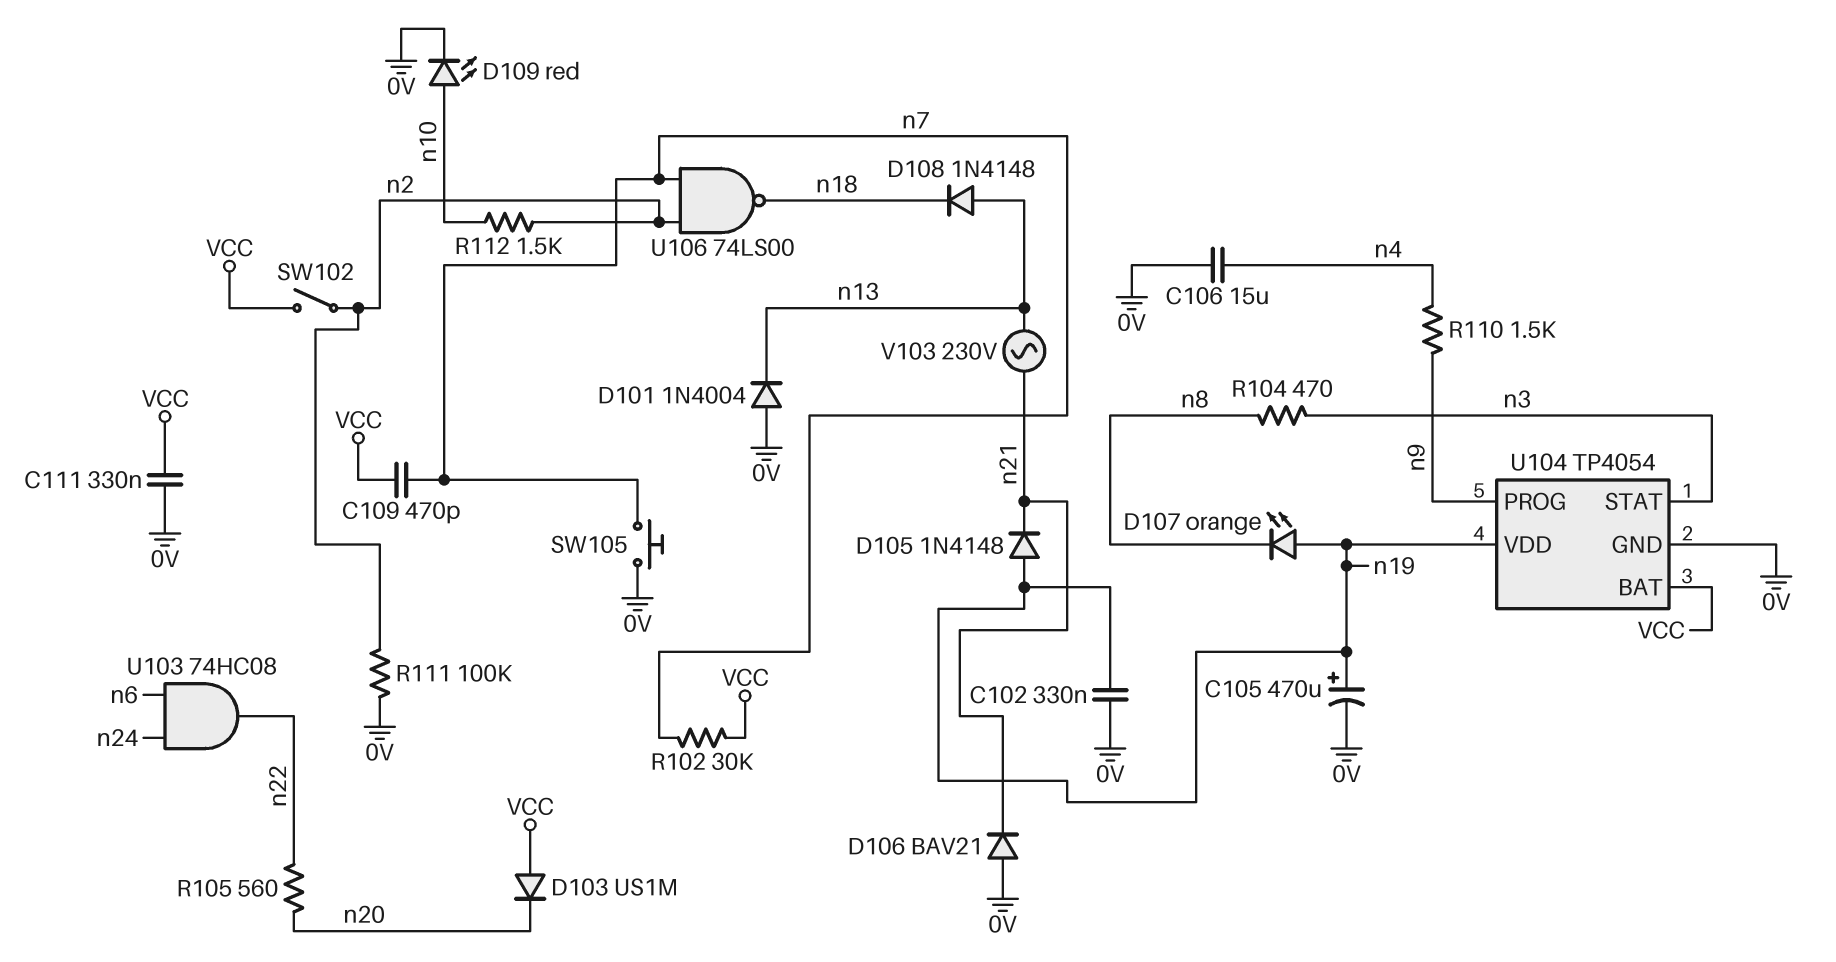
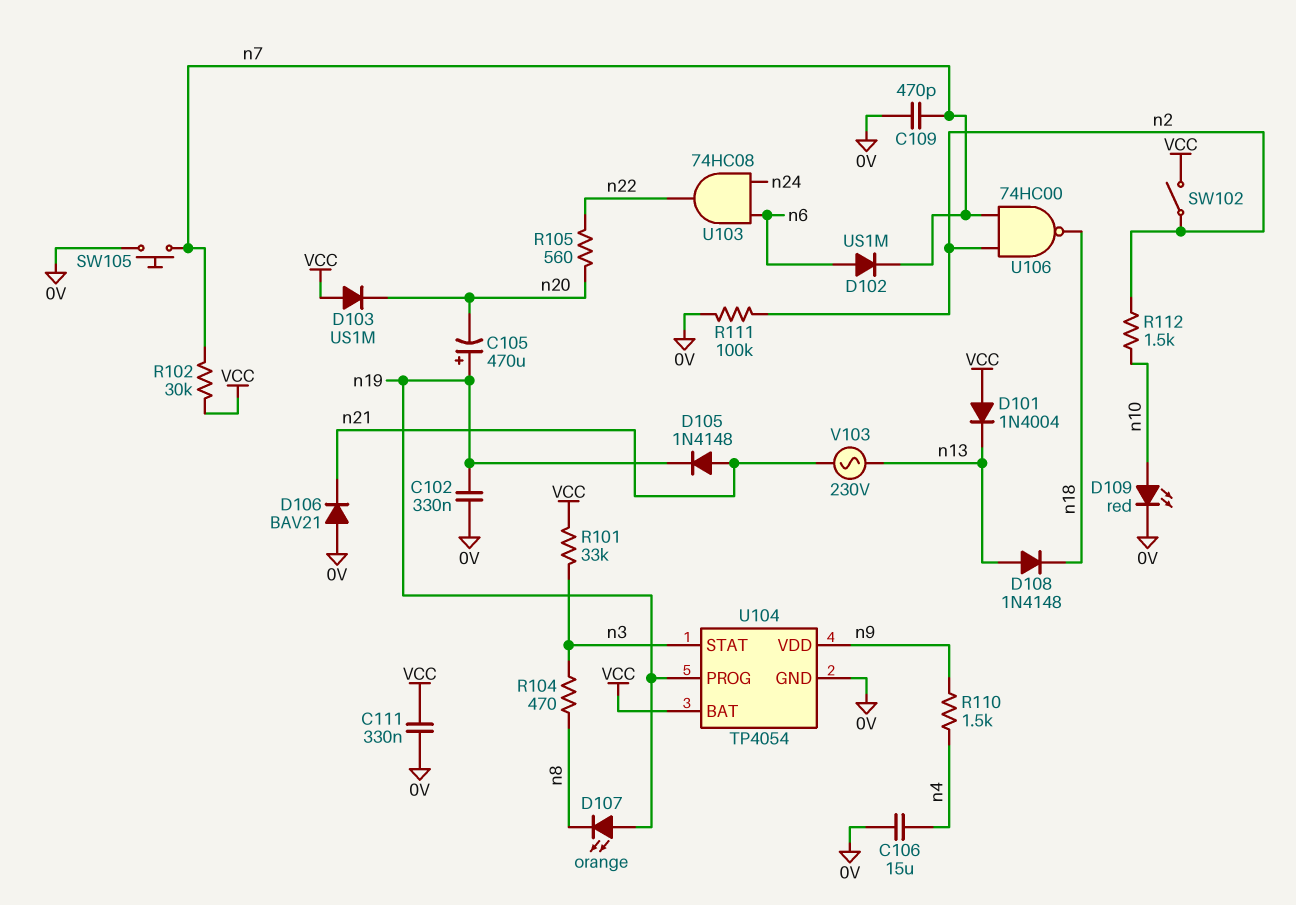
C105: 470uF (plus n19, minus 0V) -> 470uF (plus n19, minus n20)
C109: 470pF (VCC, n7) -> 470pF (0V, n7)
D101: diode 1N4004 (A 0V, K n13) -> diode 1N4004 (A VCC, K n13)
D102: none -> diode US1M (A n6, K n7)
D105: diode 1N4148 (A n19, K n21) -> diode 1N4148 (A n21, K n19)
R101: none -> 33k (VCC, n3)
U104 pin PROG: n9 -> n19
U104 pin VDD: n19 -> n9
U106: NAND 74LS00 (in n2, in n7, out n18) -> NAND 74HC00 (in n2, in n7, out n18)

